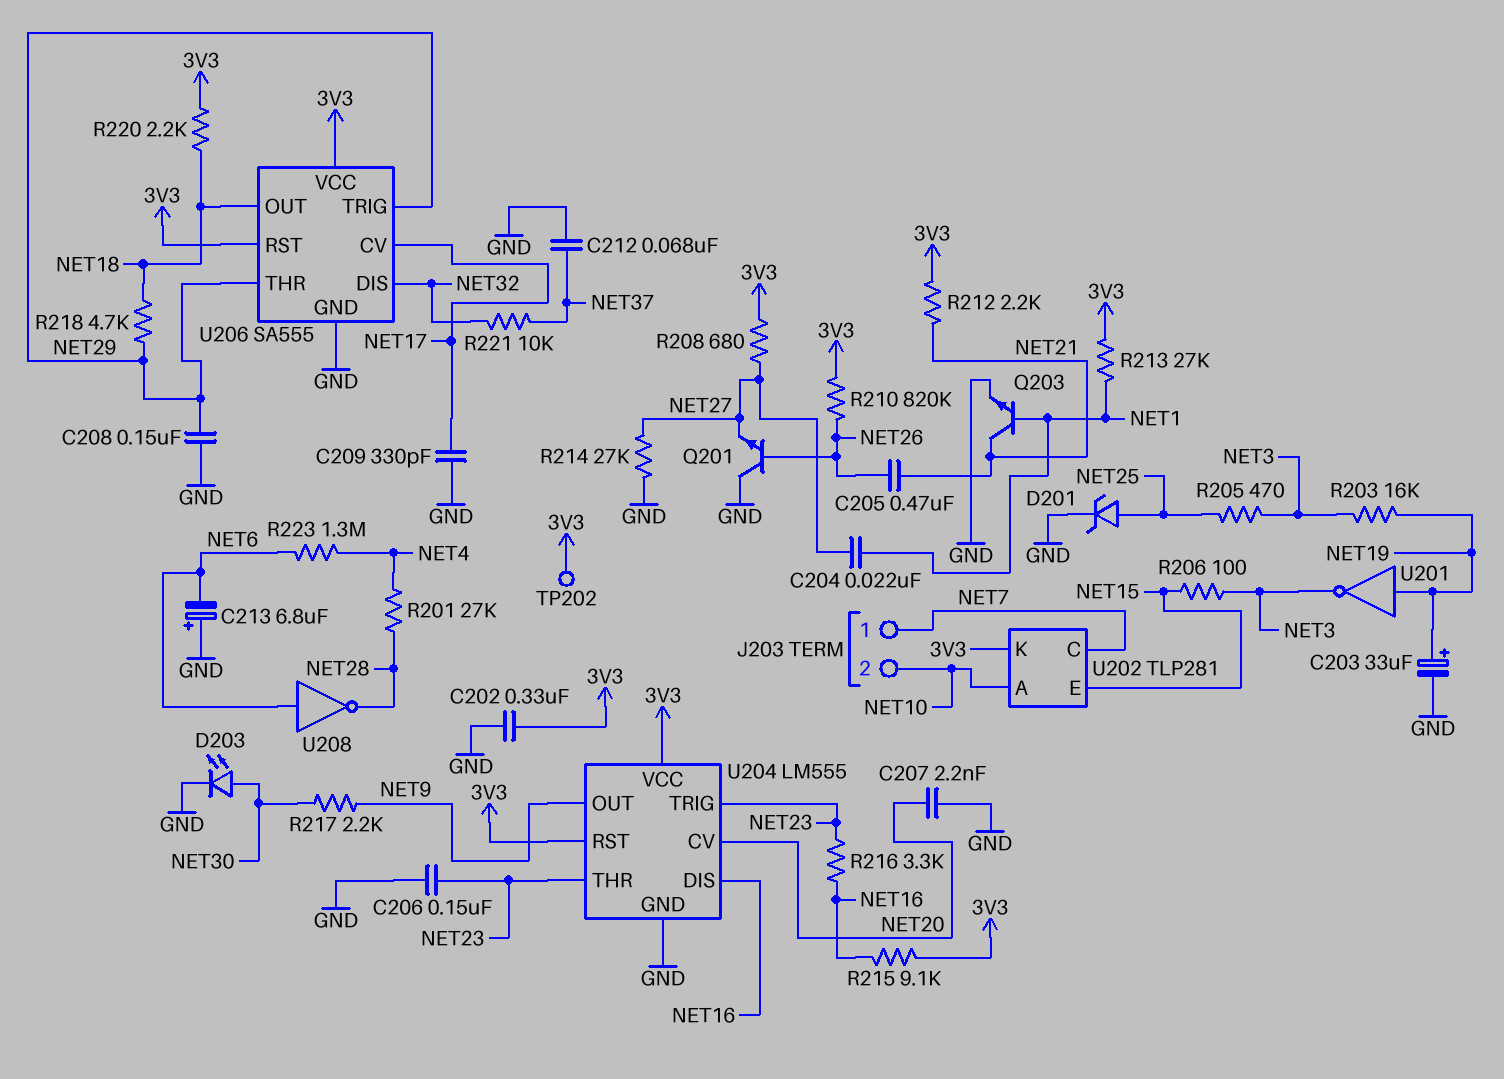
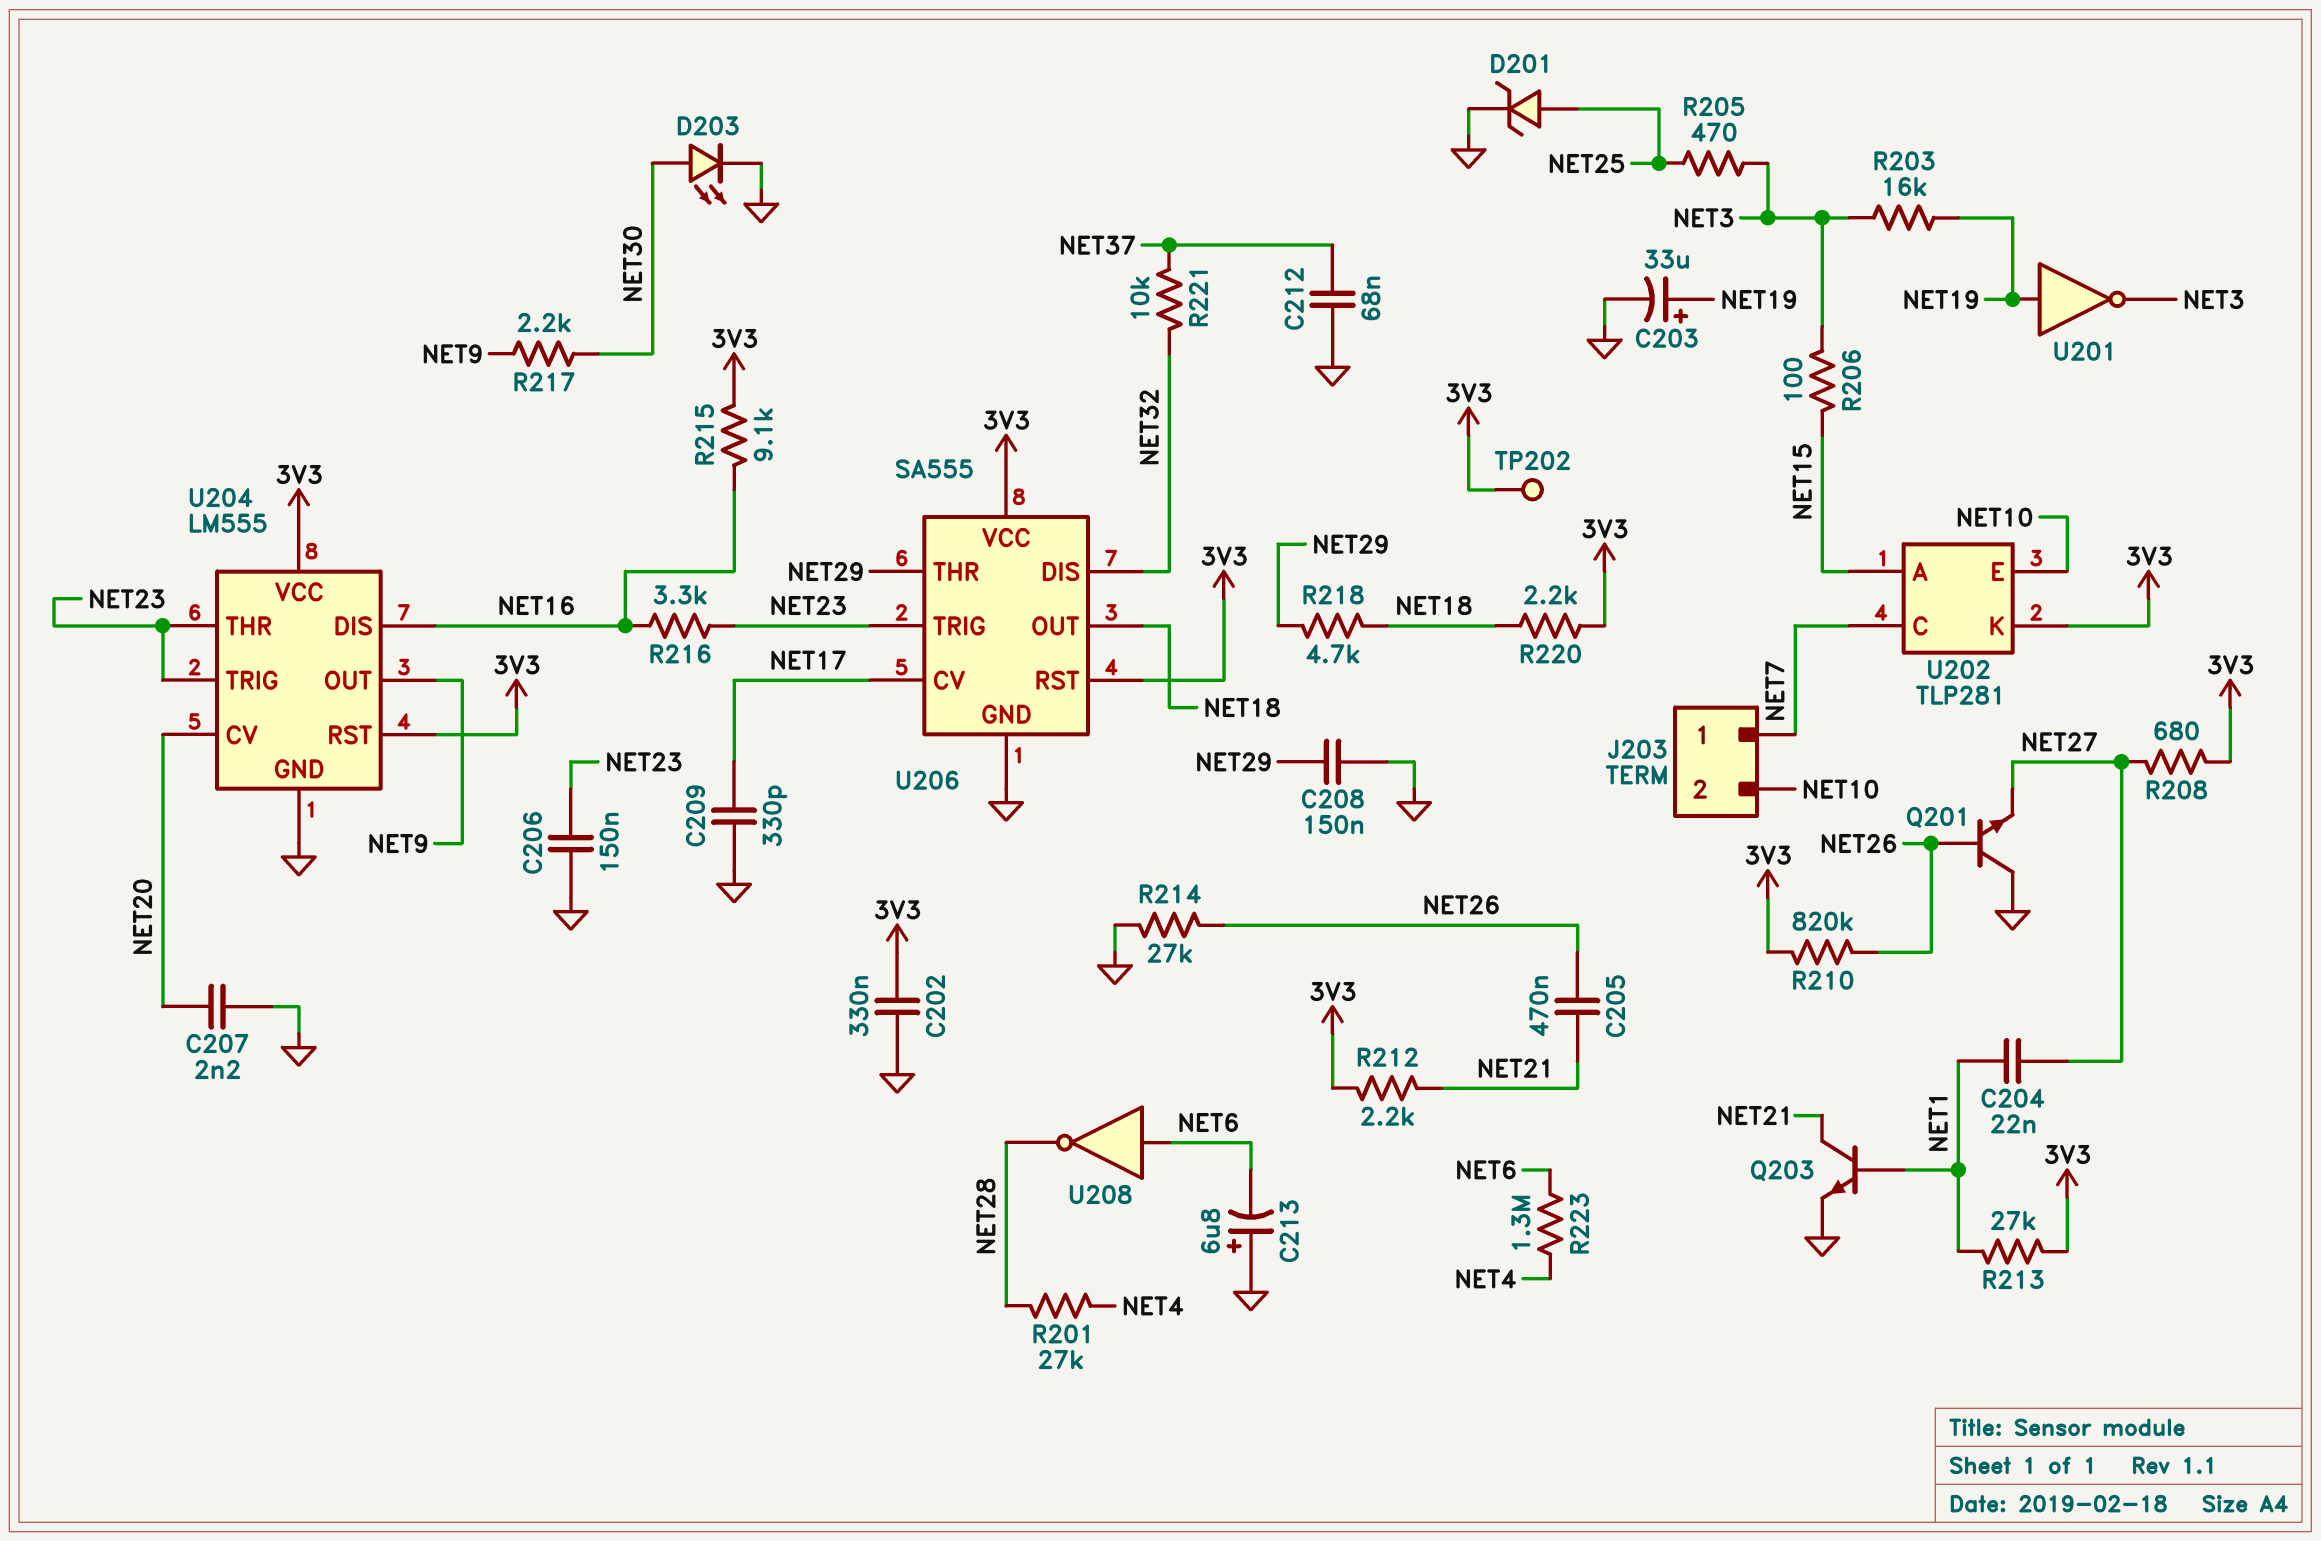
R214: 27k (GND, NET27) -> 27k (GND, NET26)
U202 pin A: NET10 -> NET15
U202 pin E: NET15 -> NET10
U206 pin TRIG: NET29 -> NET23

